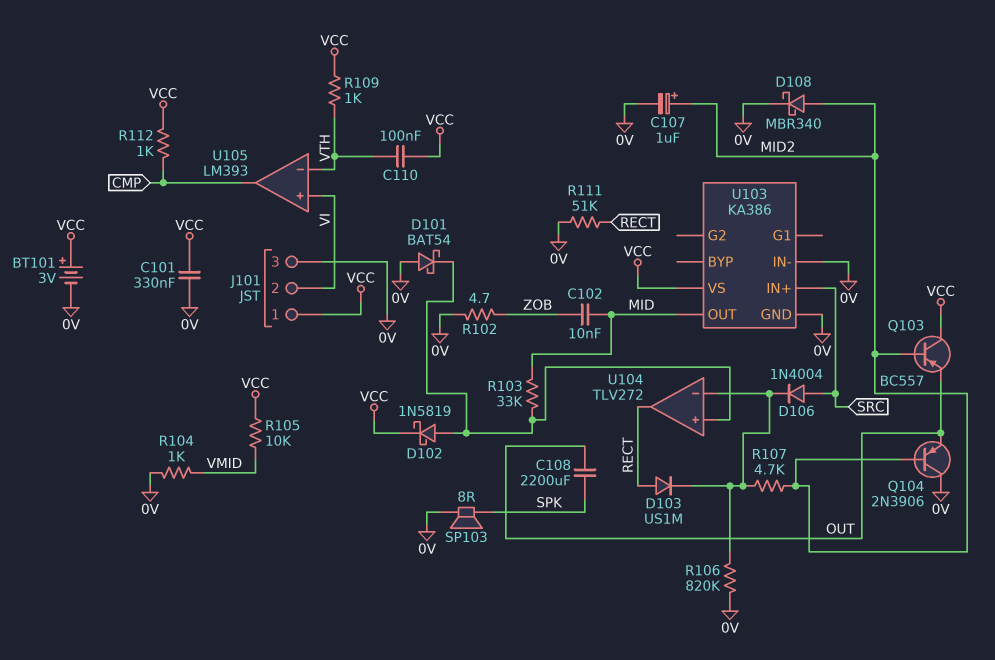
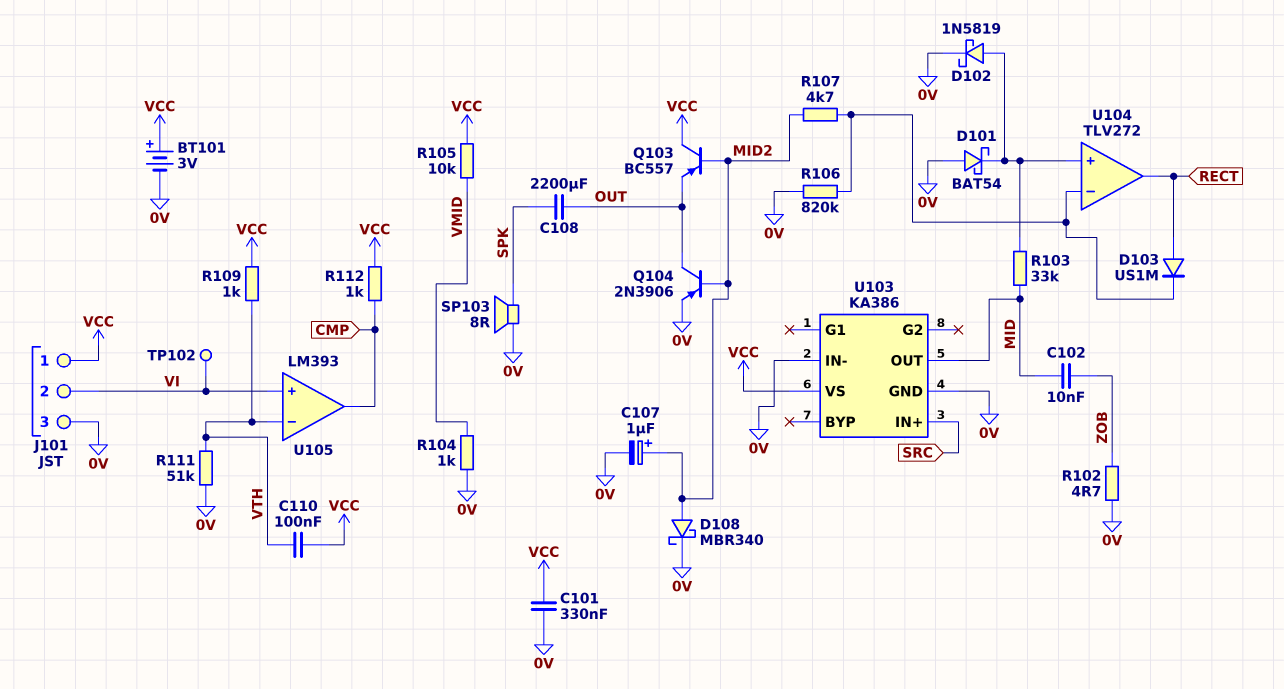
D102: schottky 1N5819 (A U104/in+, K VCC) -> schottky 1N5819 (A U104/in+, K 0V)
D106: diode 1N4004 (A SRC, K U104/in-) -> none
Q104: PNP 2N3906 (B MID2, C 0V, E OUT) -> PNP 2N3906 (B MID2, C OUT, E 0V)
R111: 51k (0V, RECT) -> 51k (0V, VTH)
TP102: none -> test point (VI)

